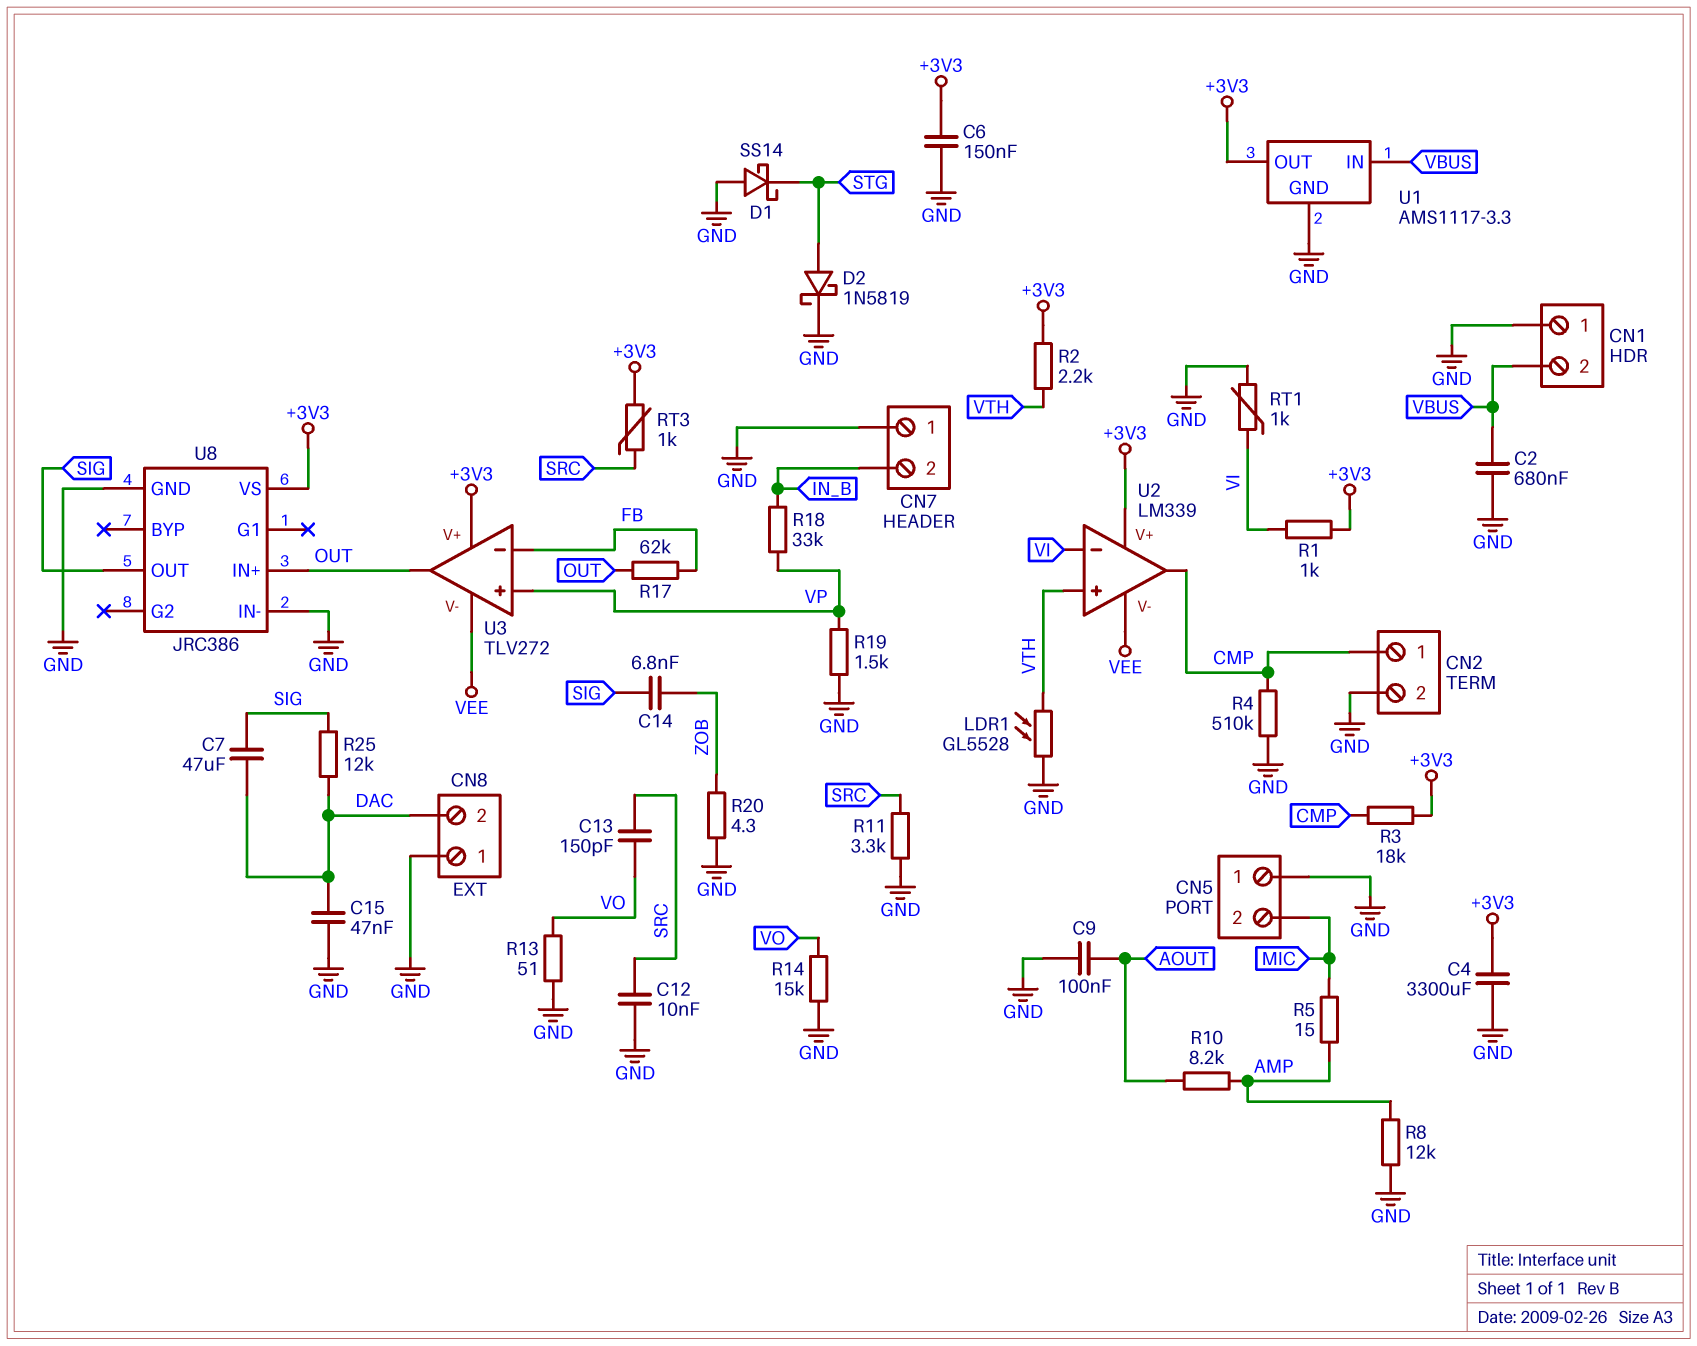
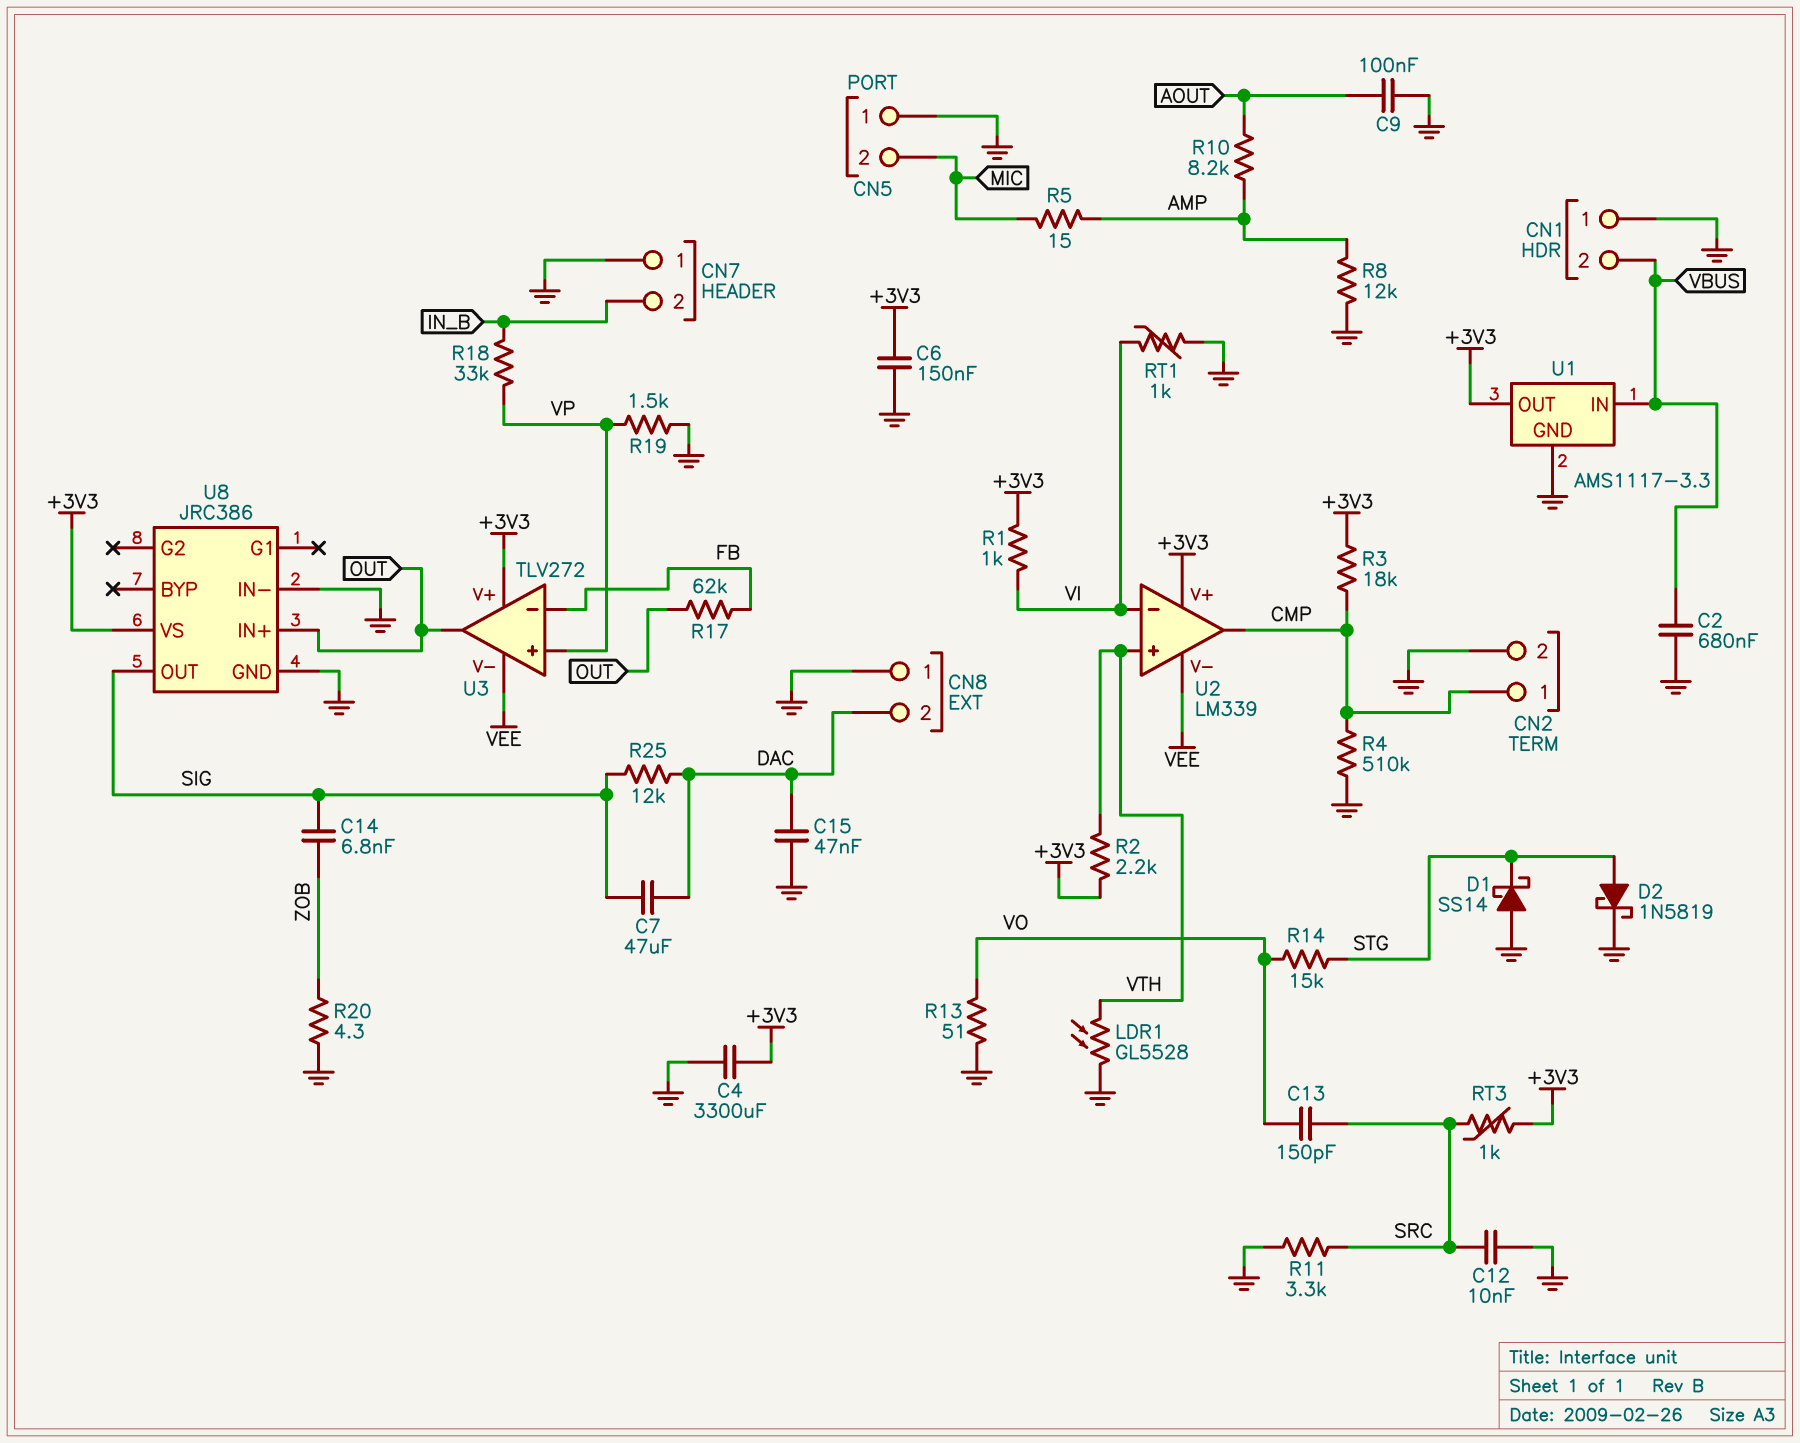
R14: 15k (GND, VO) -> 15k (STG, VO)

